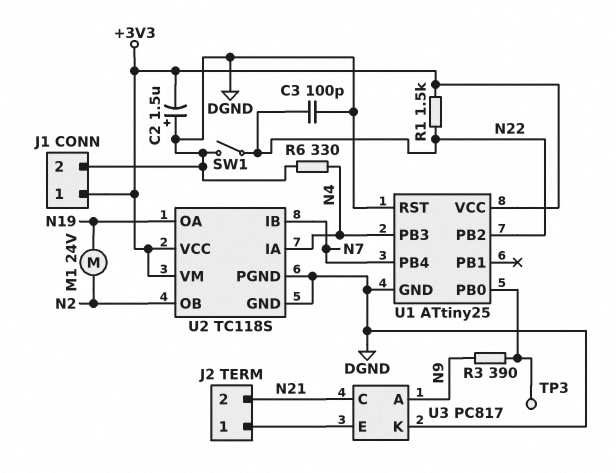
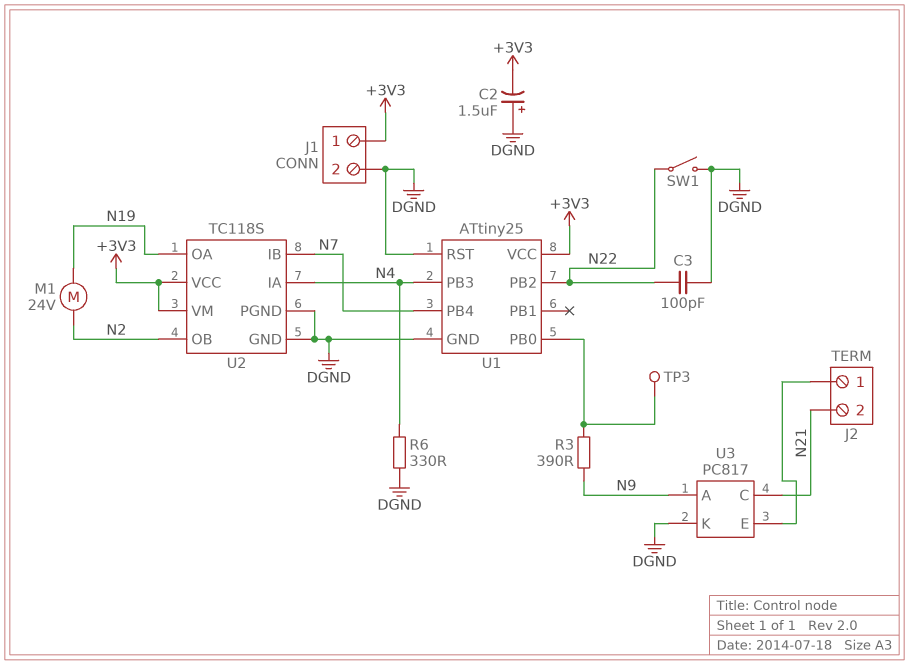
R1: 1.5k (+3V3, N22) -> none

